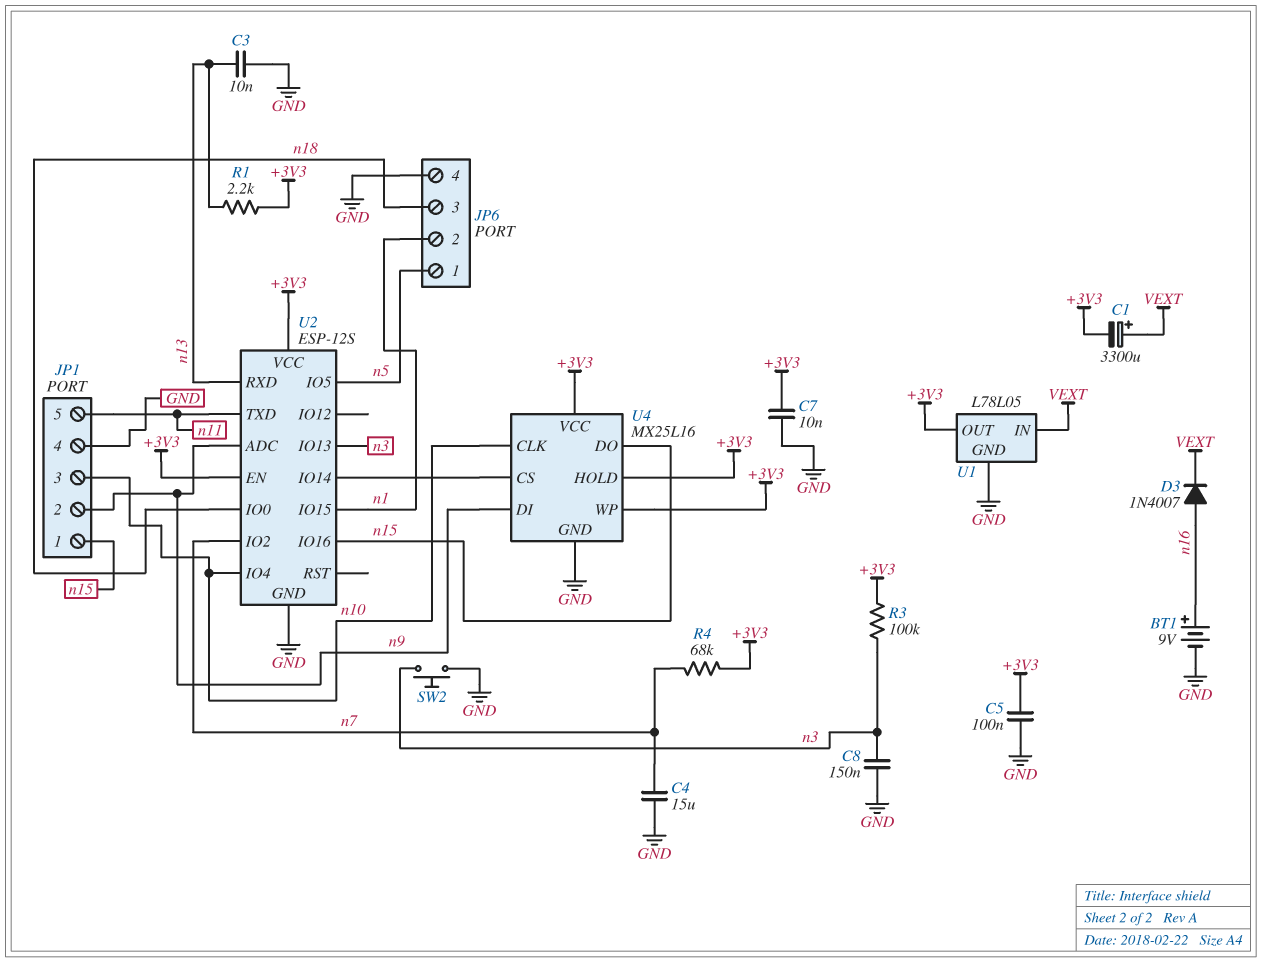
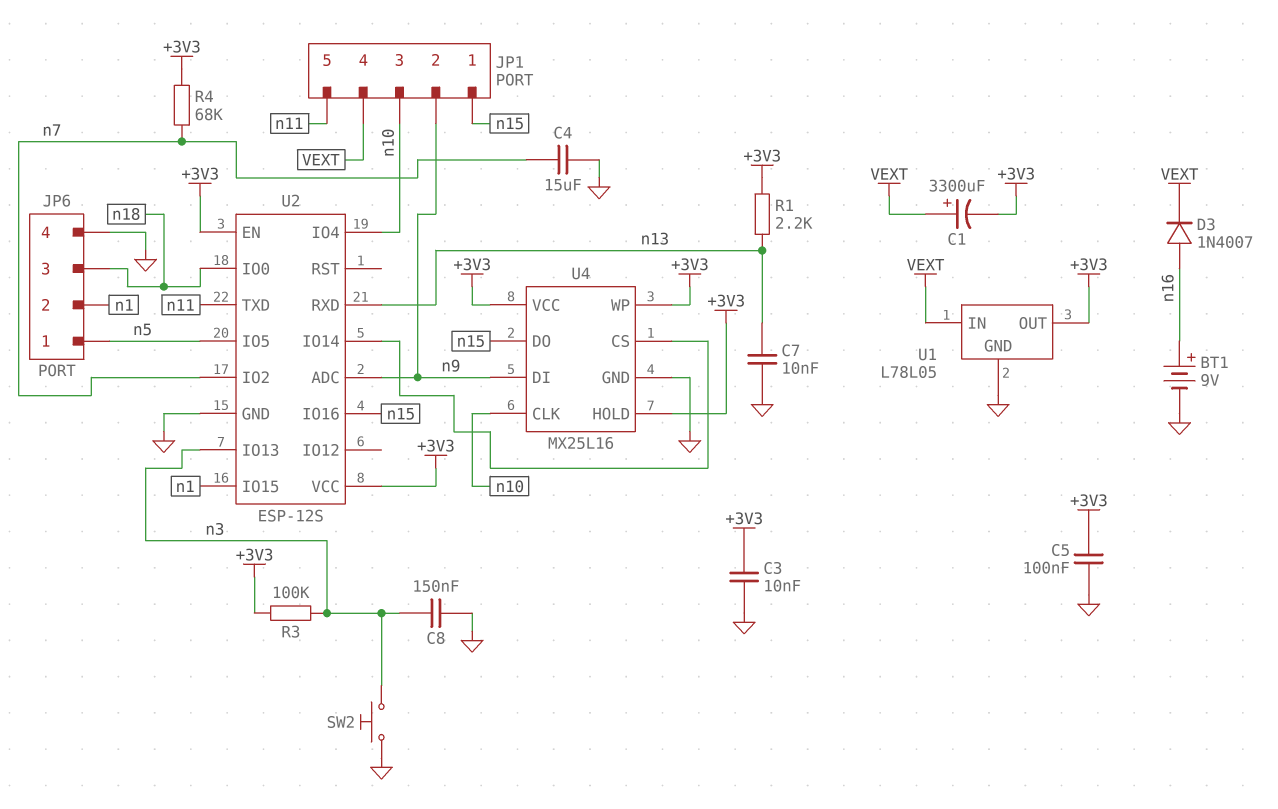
C3: 10nF (GND, n13) -> 10nF (+3V3, GND)
C7: 10nF (+3V3, GND) -> 10nF (GND, n13)
JP1 pin 4: GND -> VEXT

